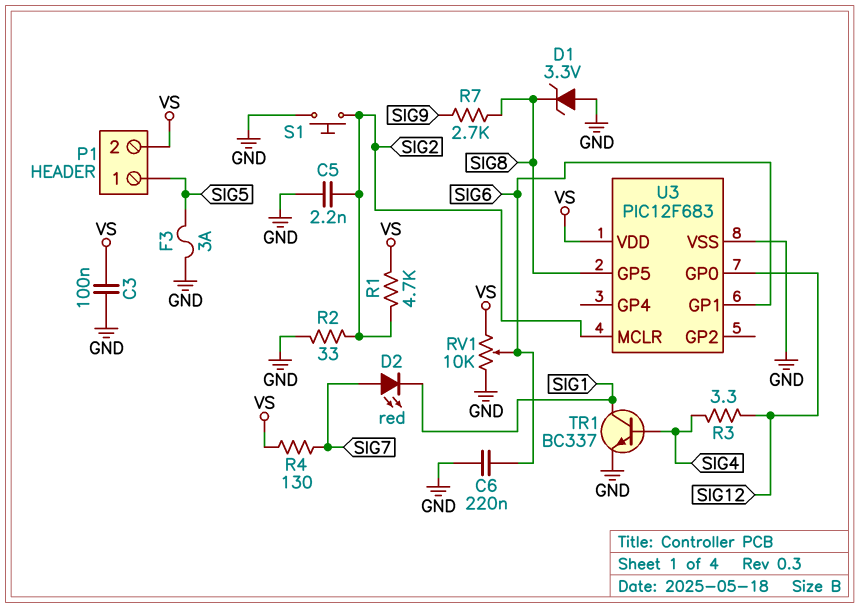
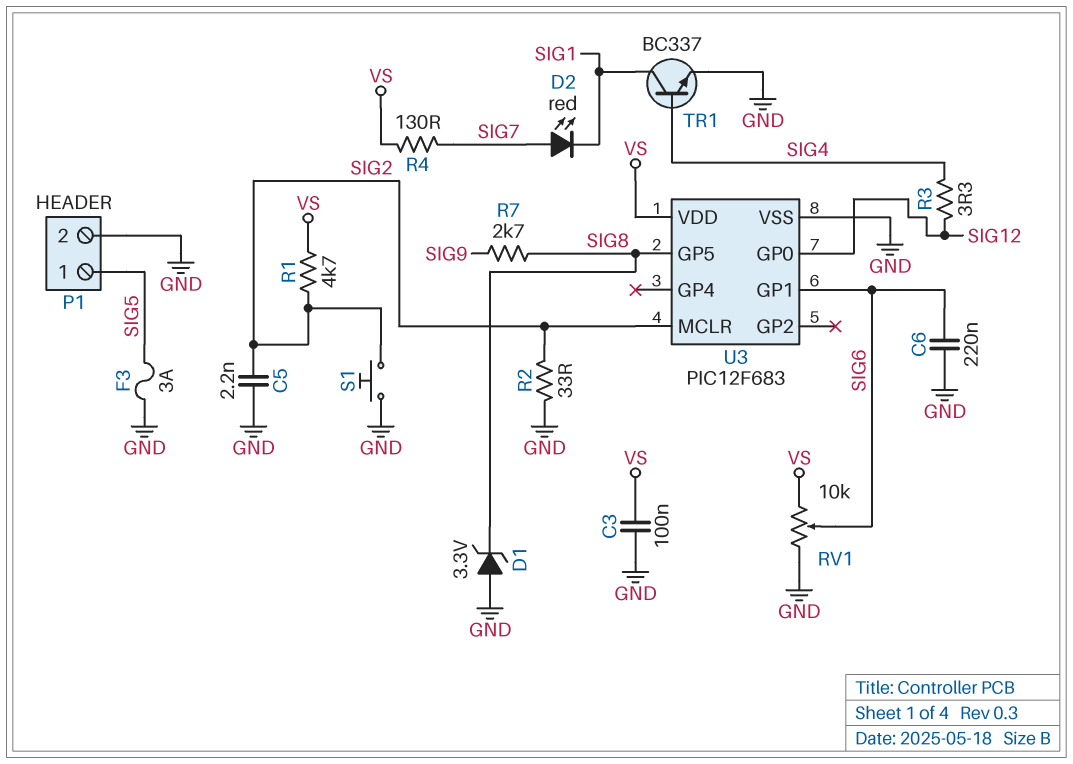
P1 pin 2: VS -> GND

